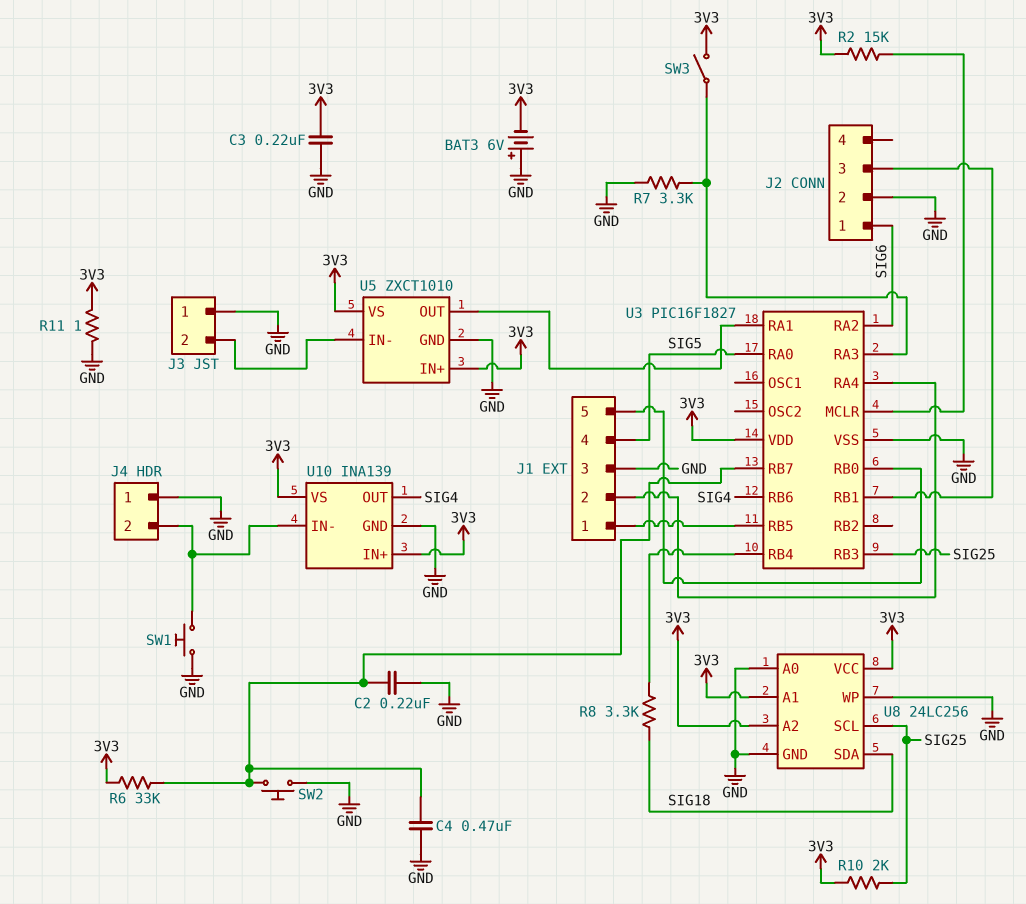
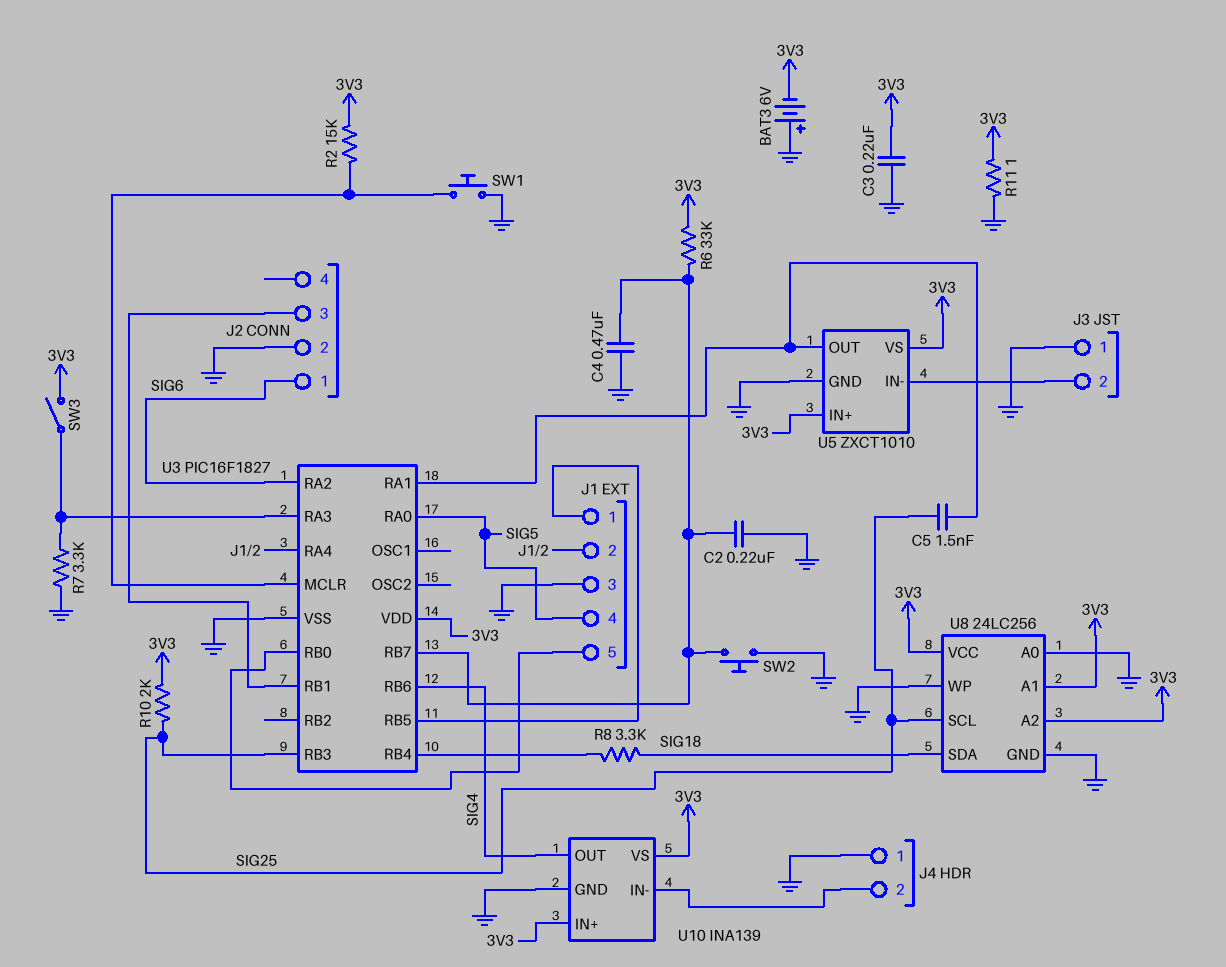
C5: none -> 1.5nF (SIG25, U3/RA1)
SW1: button (GND, J4/2) -> button (GND, U3/MCLR)

